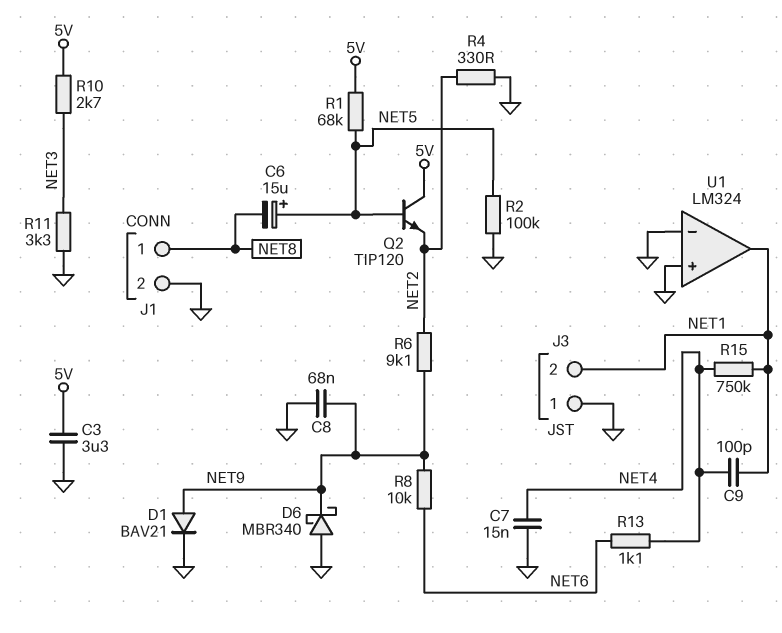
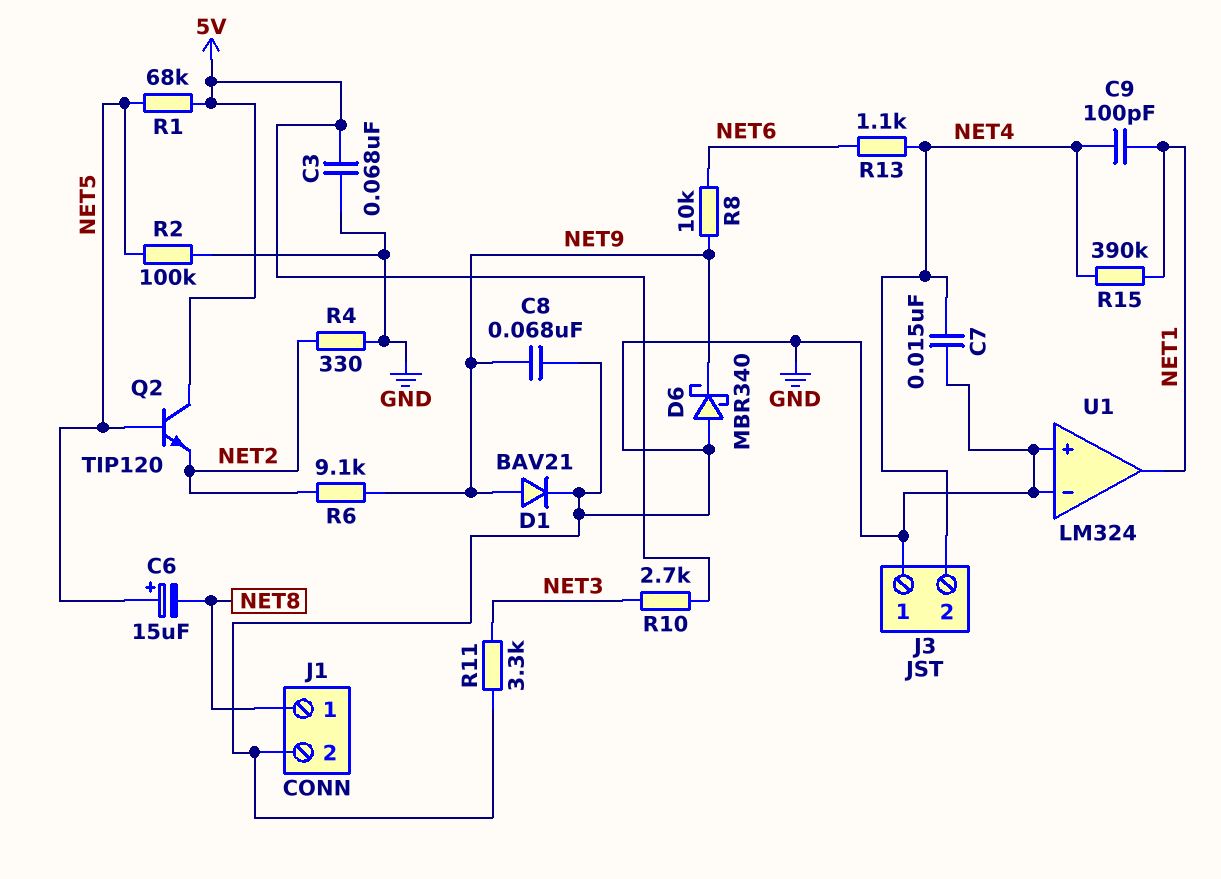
C3: 3.3uF (5V, GND) -> 68nF (5V, GND)
J3 pin 2: NET1 -> NET4
R15: 750k (NET1, NET4) -> 390k (NET1, NET4)

